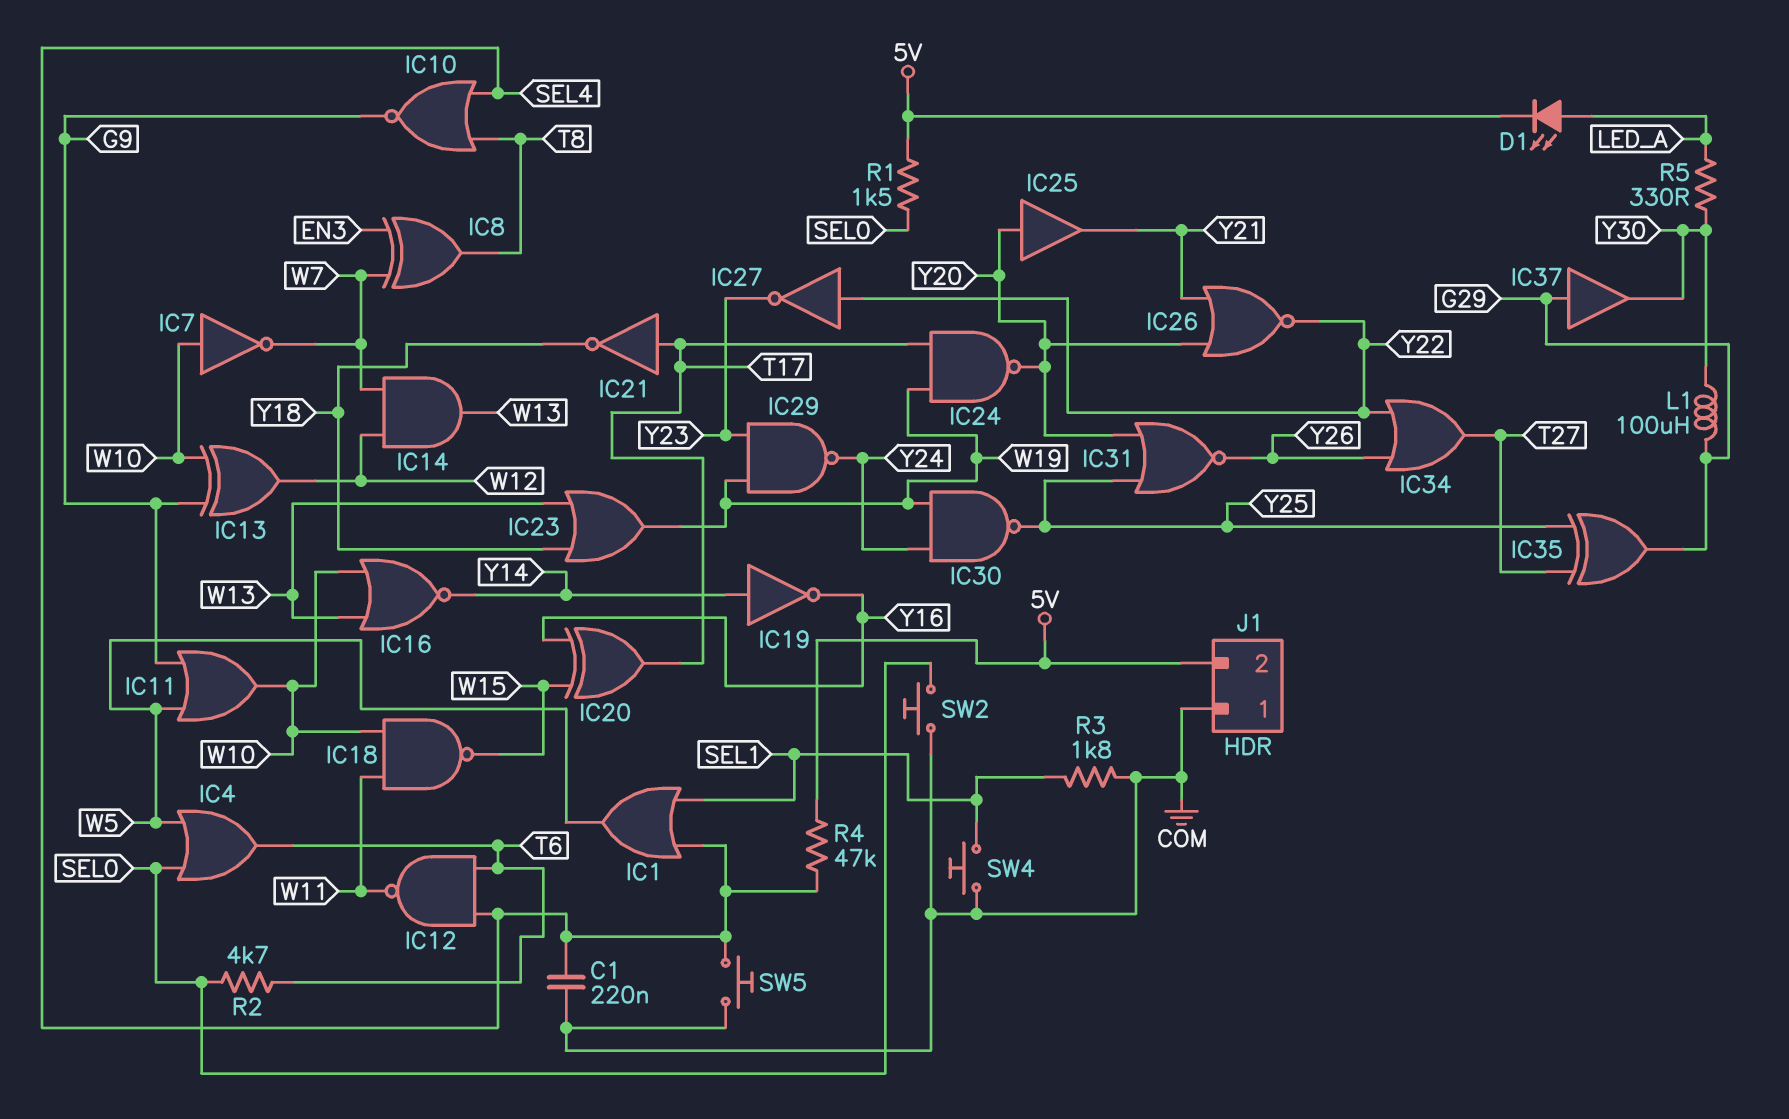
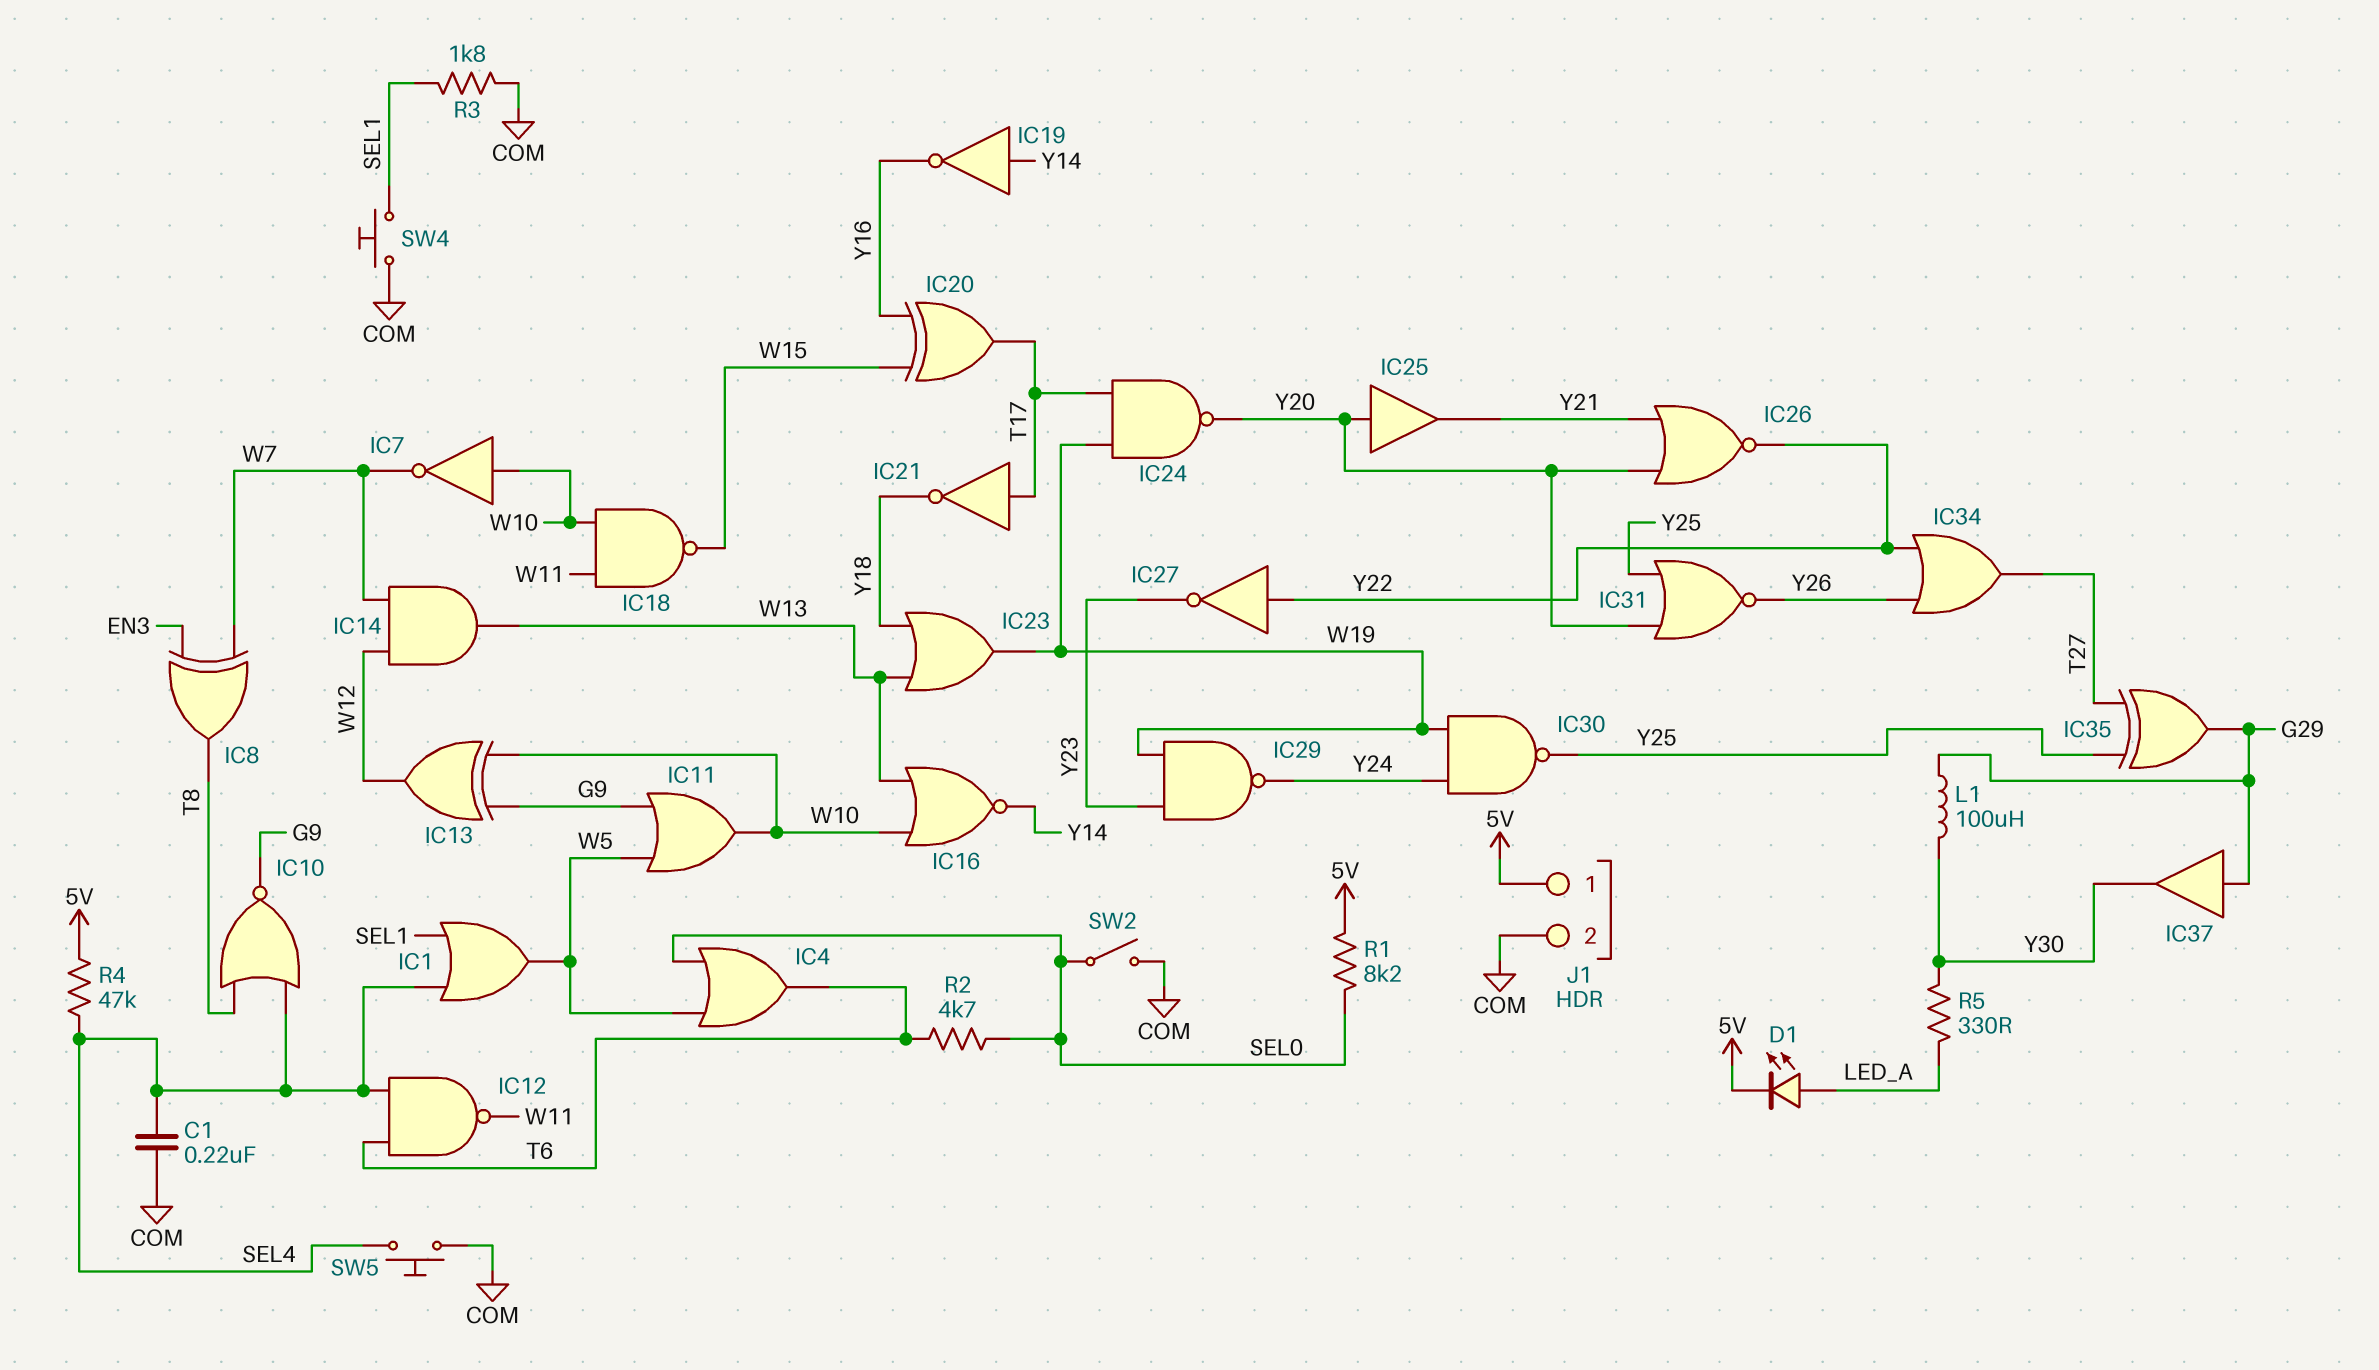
J1 pin 1: COM -> 5V
J1 pin 2: 5V -> COM
R1: 1.5k (5V, SEL0) -> 8.2k (5V, SEL0)
SW2: button (COM, SEL0) -> switch (COM, SEL0)

